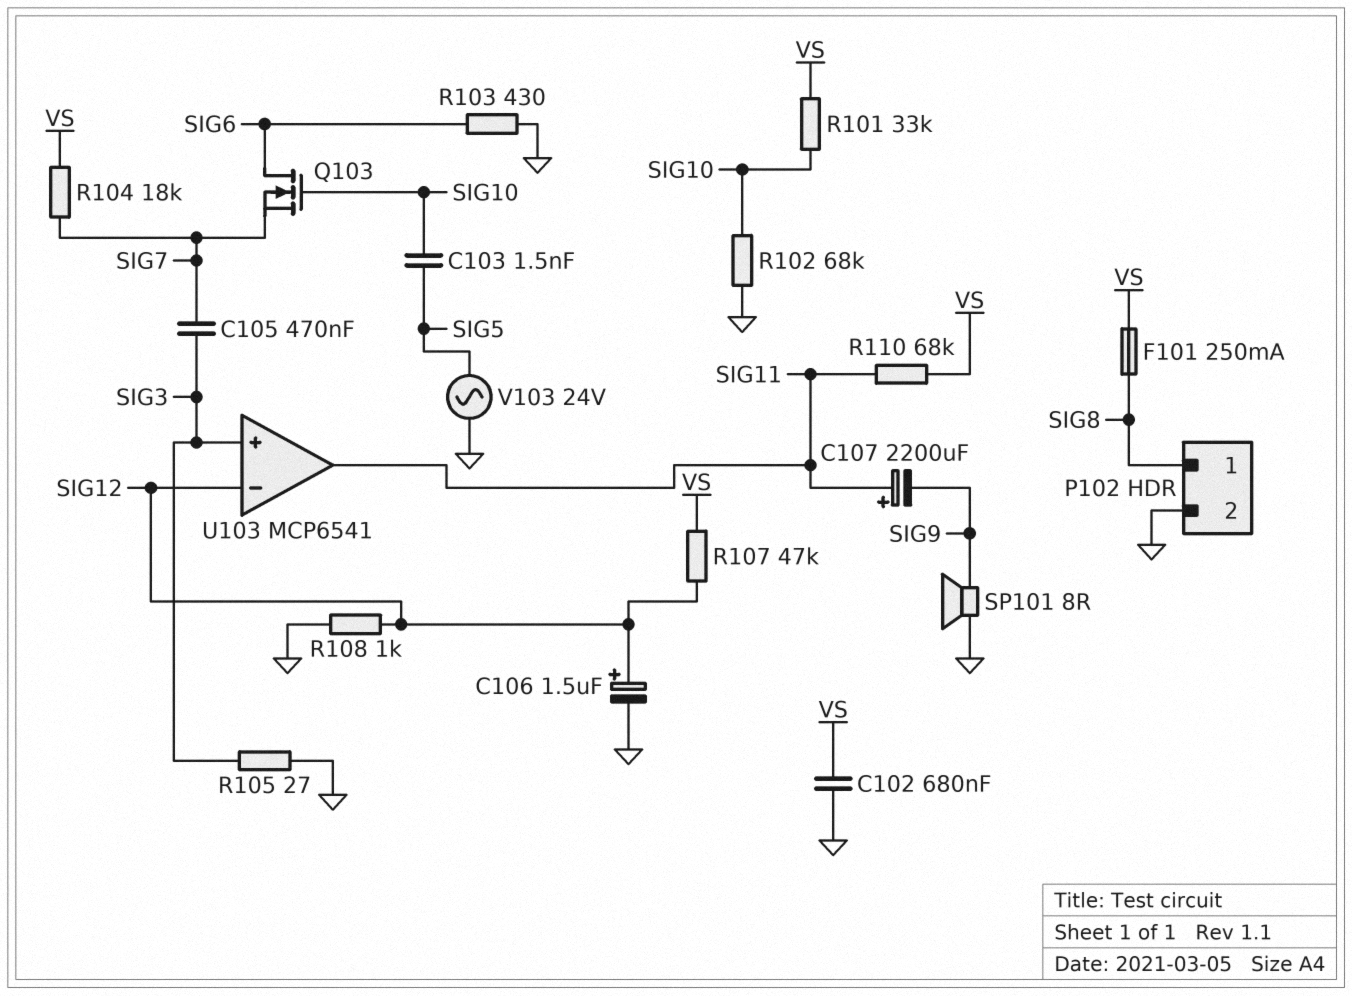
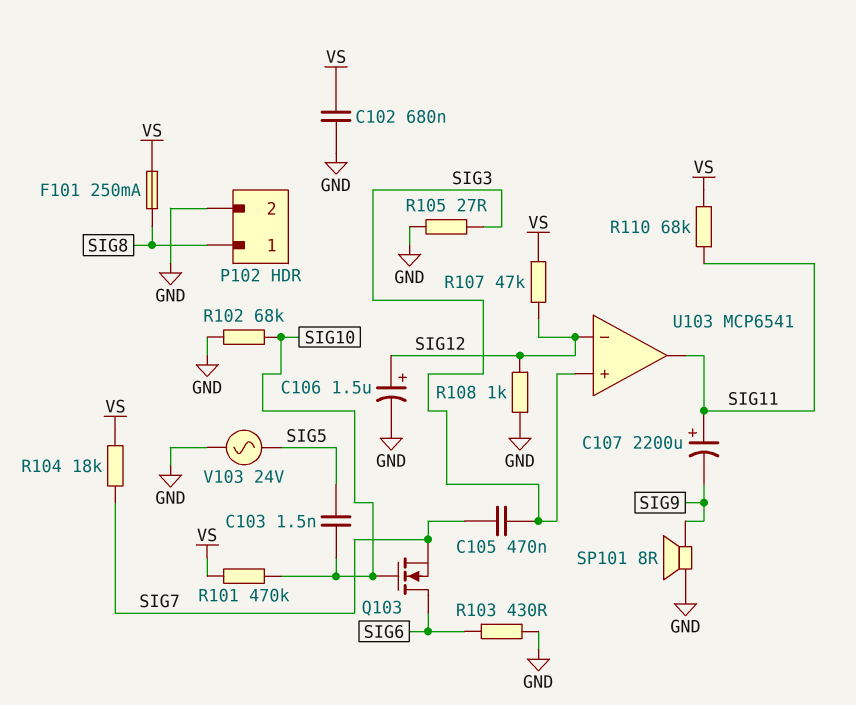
R101: 33k (SIG10, VS) -> 470k (SIG10, VS)

